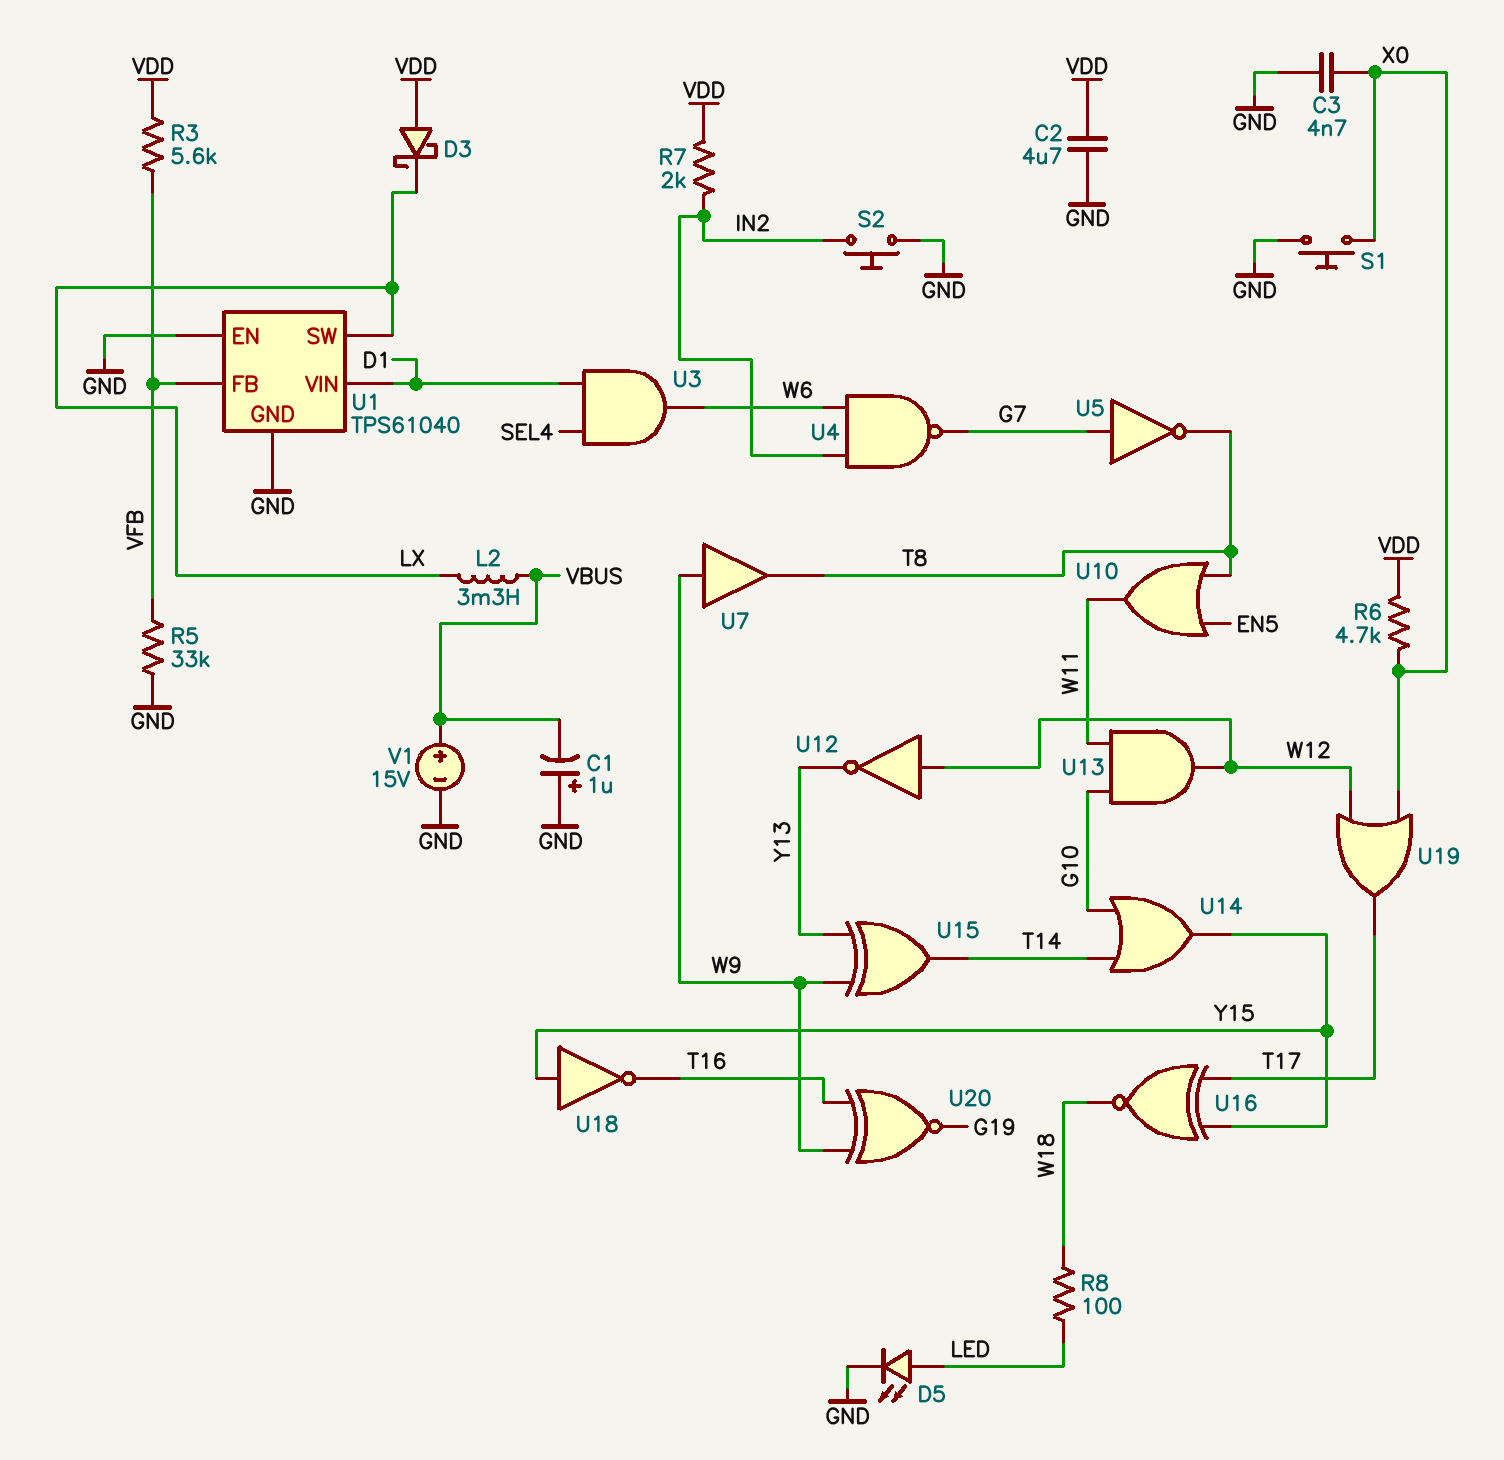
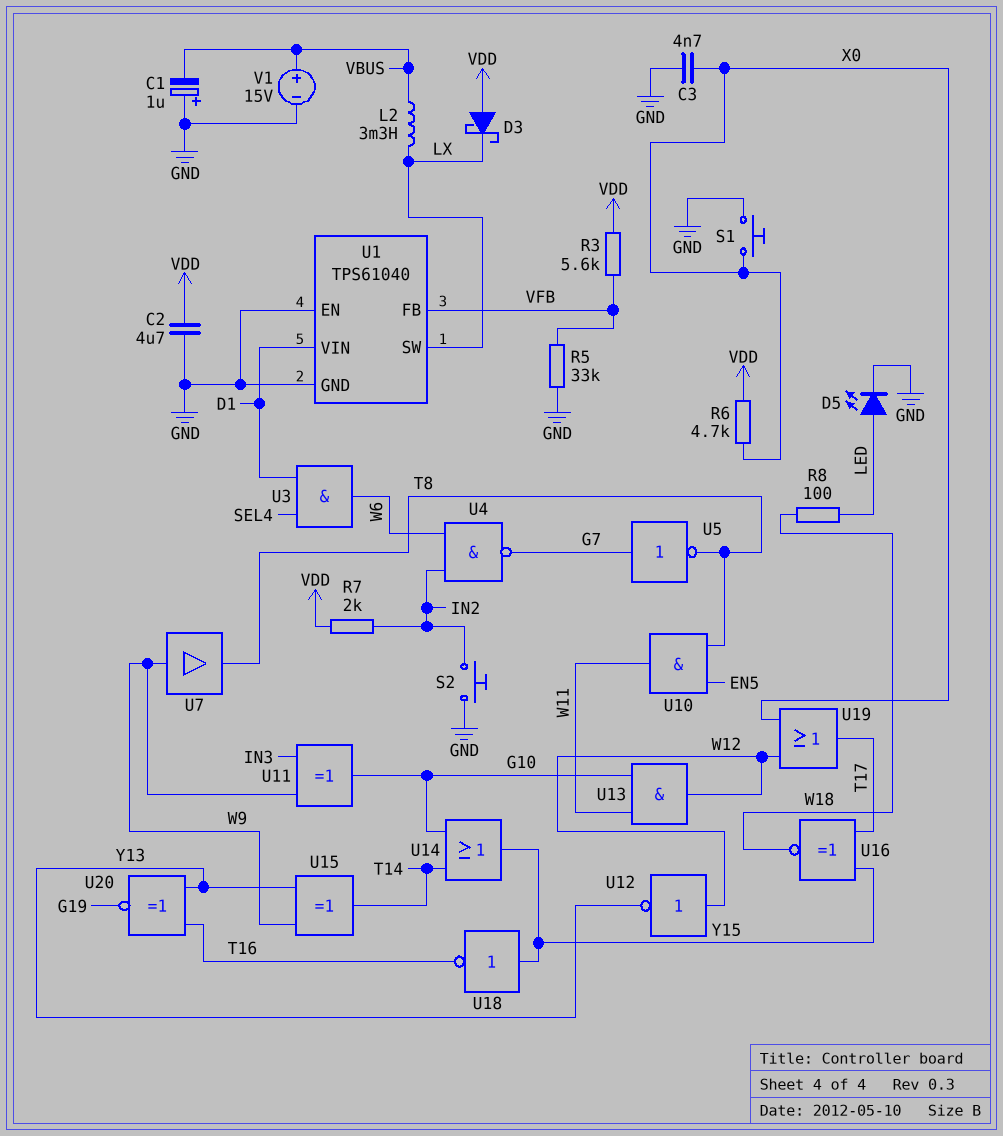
U10: OR (in EN5, in T8, out W11) -> AND (in EN5, in T8, out W11)
U11: none -> XOR (in IN3, in W9, out G10)
U20: XNOR (in T16, in W9, out G19) -> XNOR (in T16, in Y13, out G19)

